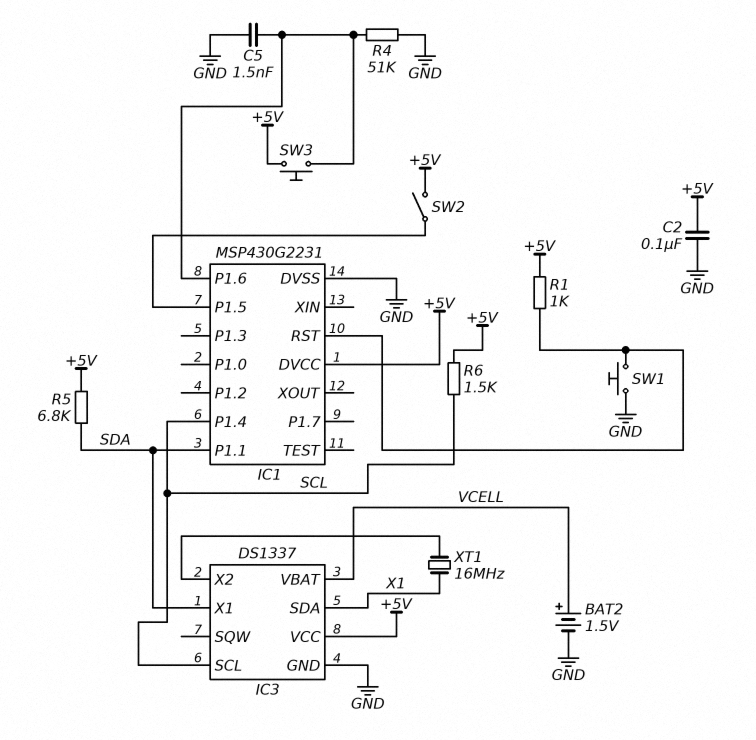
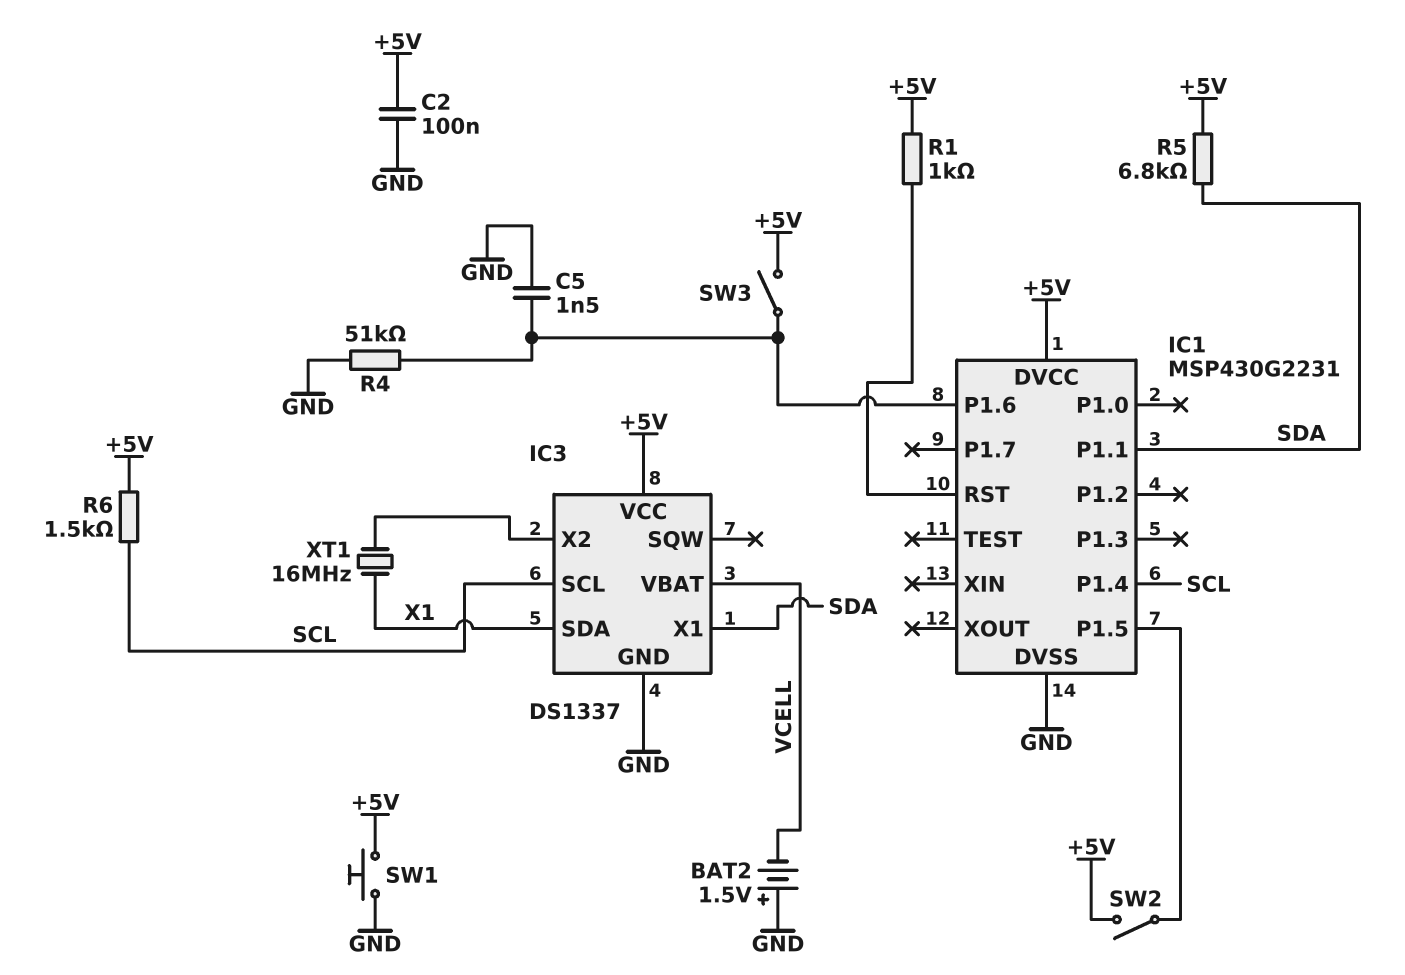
BAT2: 1.5V (plus VCELL, minus GND) -> 1.5V (plus GND, minus VCELL)
SW1: button (GND, IC1/RST) -> button (+5V, GND)
SW3: button (+5V, IC1/P1.6) -> switch (+5V, IC1/P1.6)

